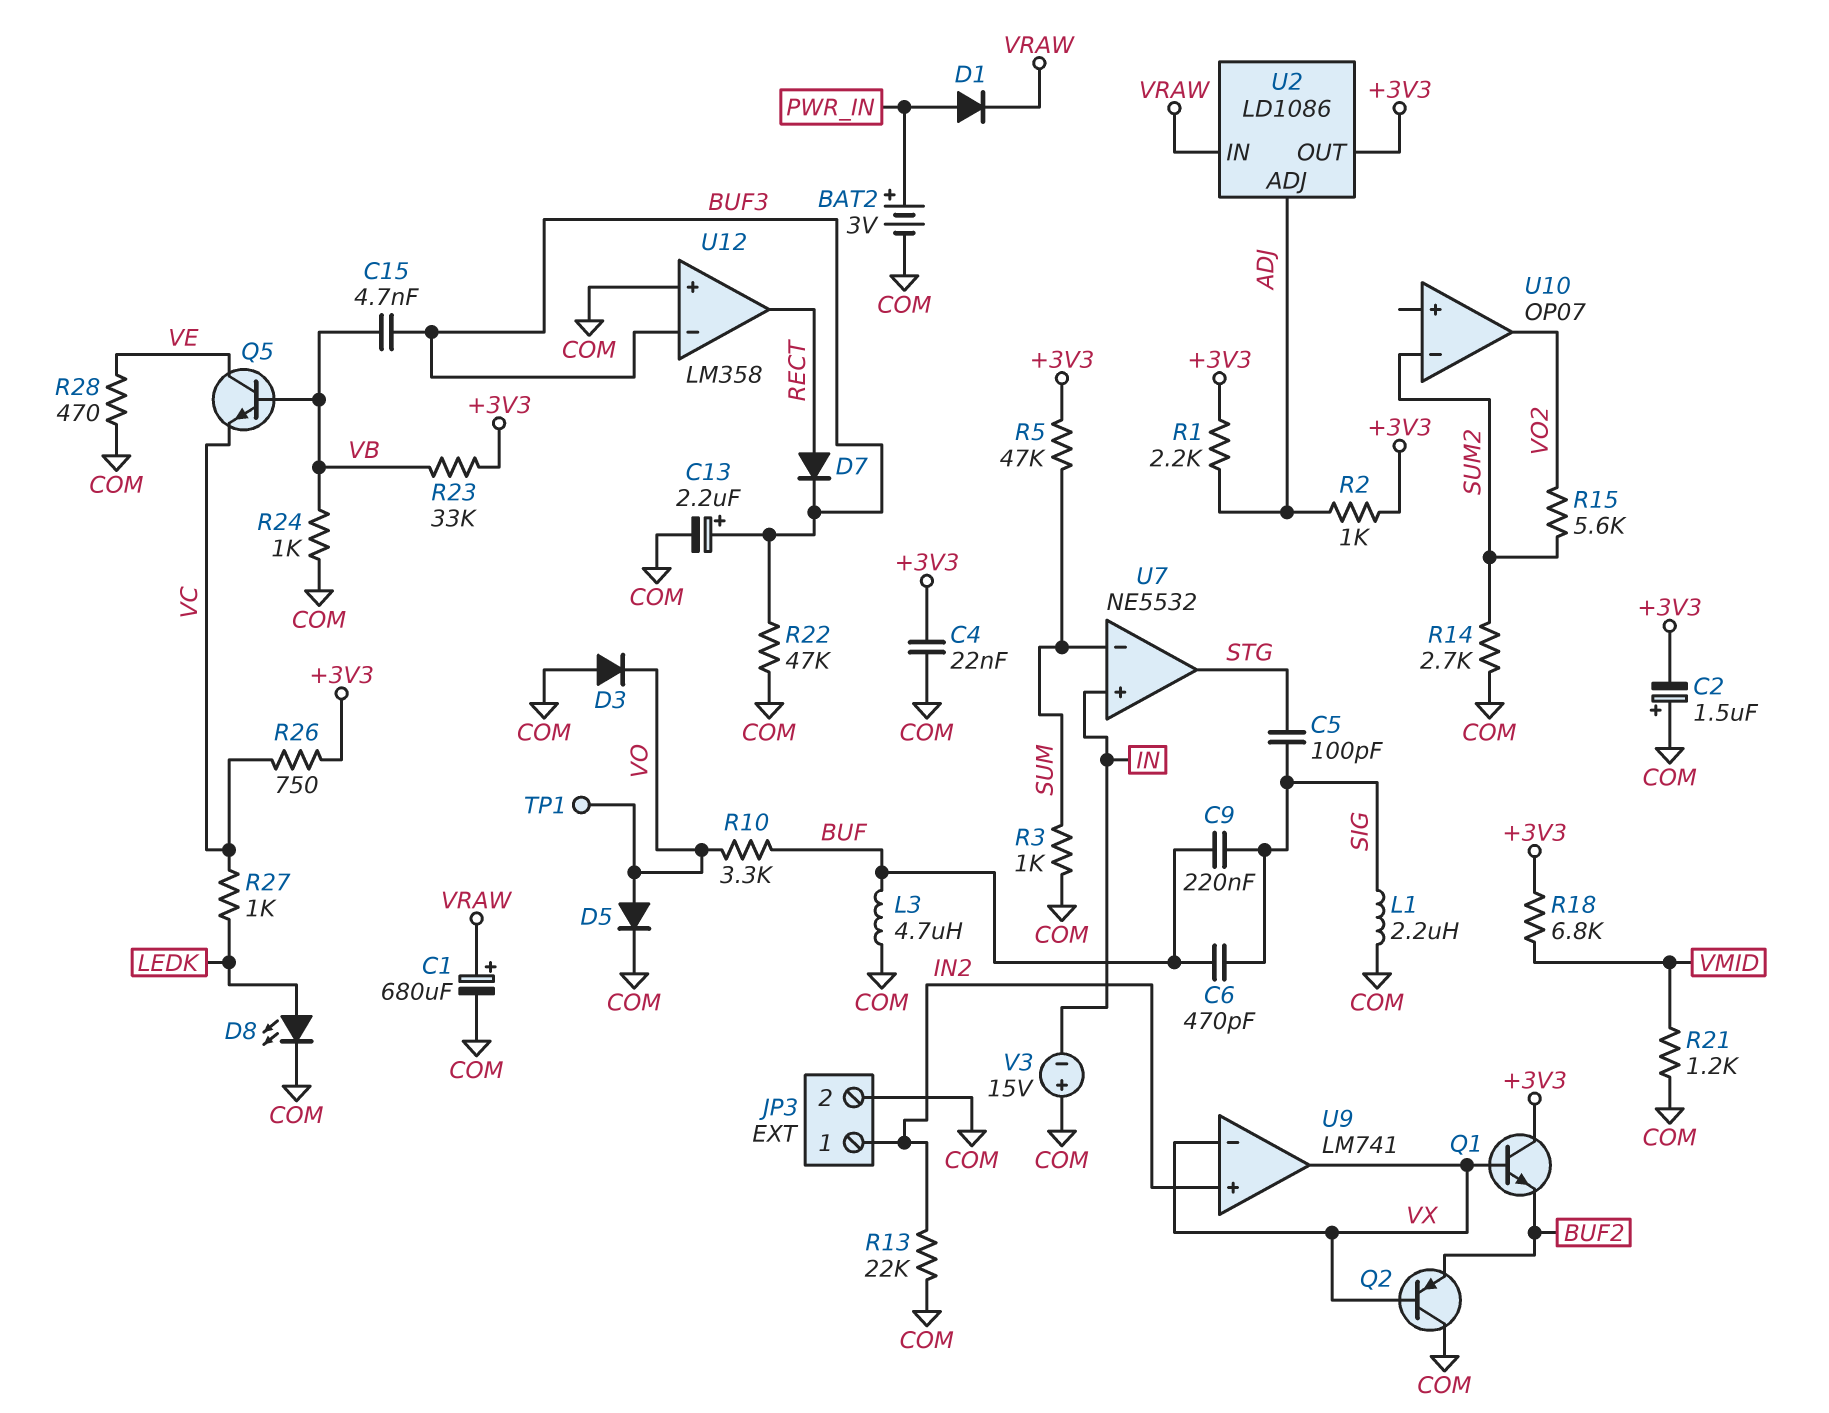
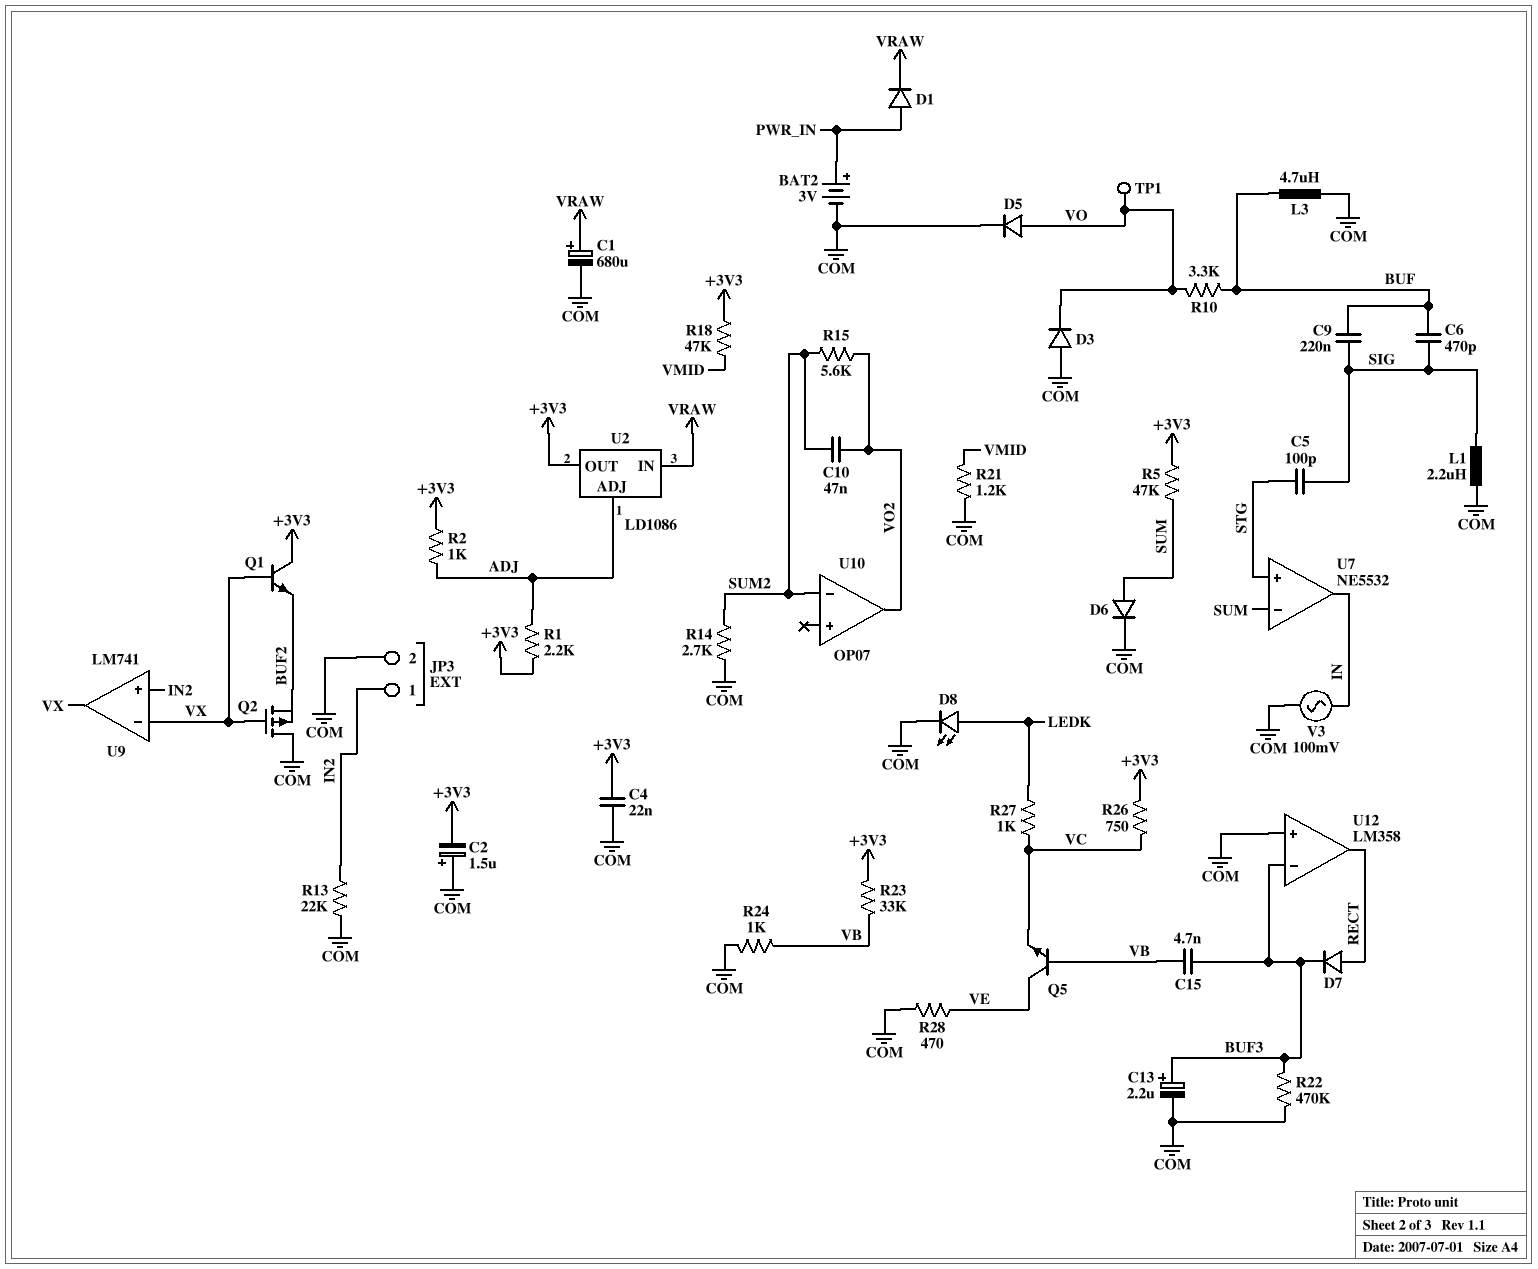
C10: none -> 47nF (SUM2, VO2)
D6: none -> diode (A SUM, K COM)
Q2: PNP (B VX, C COM, E BUF2) -> PMOS (G VX, D COM, S BUF2)
R3: 1k (COM, SUM) -> none
R18: 6.8k (+3V3, VMID) -> 47k (+3V3, VMID)
R22: 47k (BUF3, COM) -> 470k (BUF3, COM)
U7 pin in+: IN -> STG
U7 pin out: STG -> IN
V3: 15V (plus COM, minus IN) -> AC 100mV (COM, IN)

